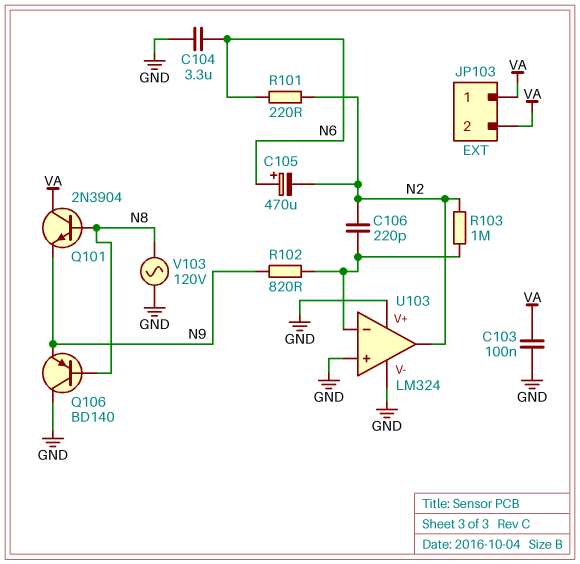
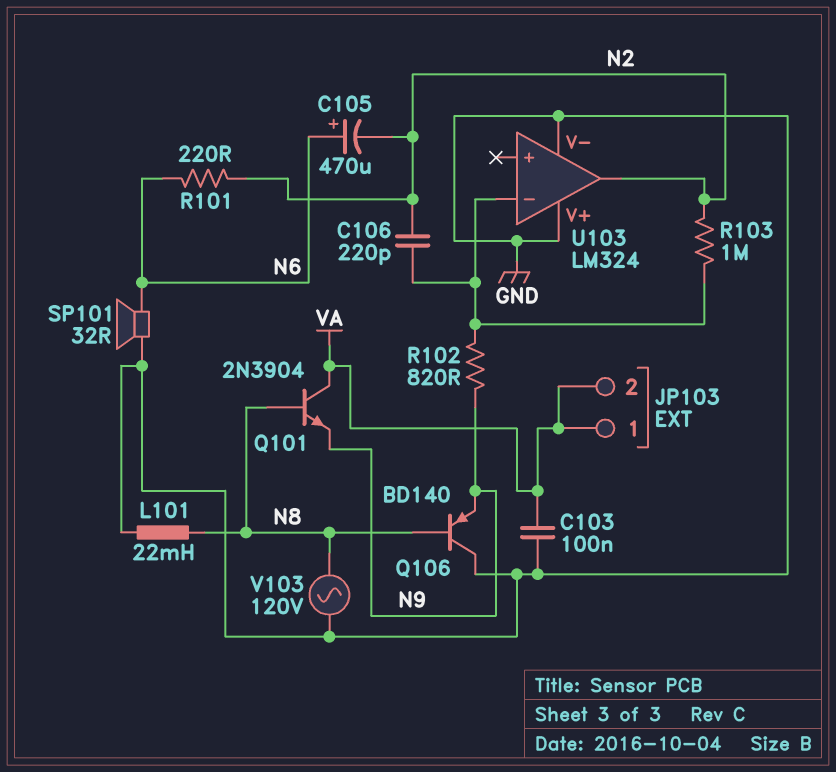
C104: 3.3uF (GND, N6) -> none
L101: none -> 22mH (GND, N8)
SP101: none -> speaker 32R (GND, N6)
U103 pin in+: GND -> none

